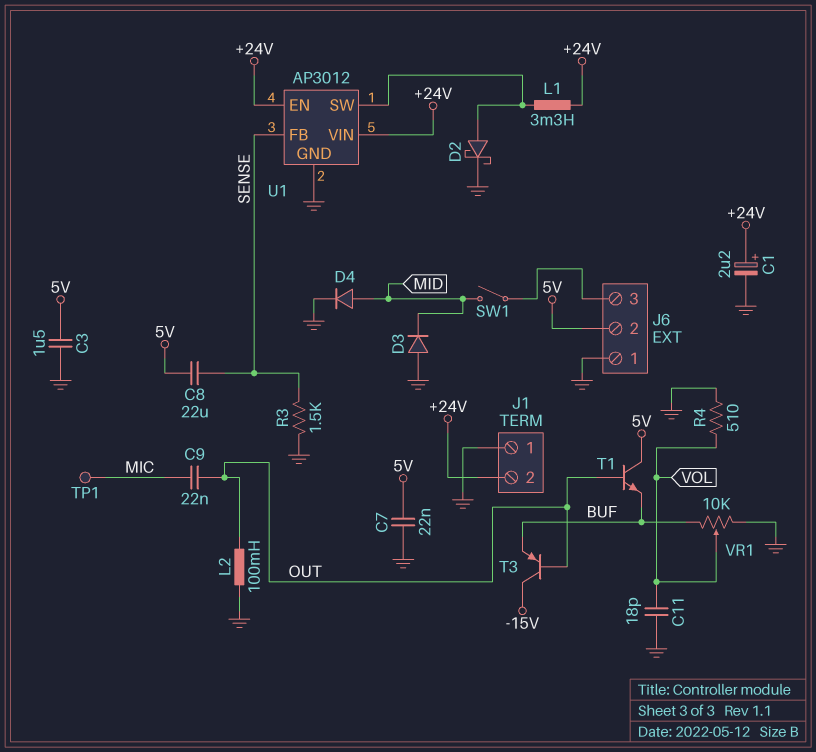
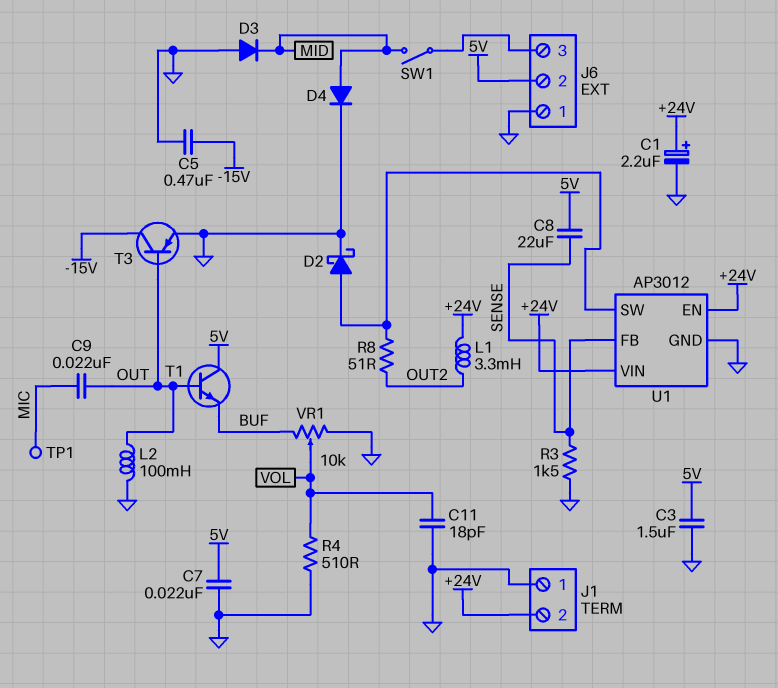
C5: none -> 470nF (-15V, GND)
L1: 3.3mH (+24V, U1/SW) -> 3.3mH (+24V, OUT2)
R8: none -> 51 (OUT2, U1/SW)
T3: PNP (B OUT, C -15V, E BUF) -> PNP (B OUT, C -15V, E GND)

